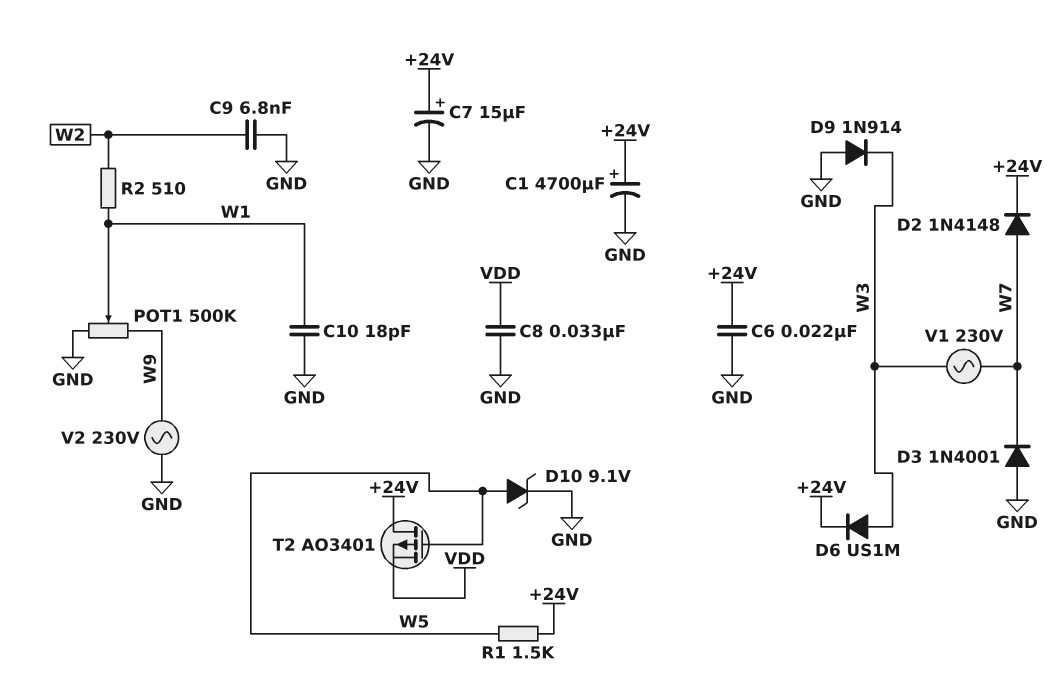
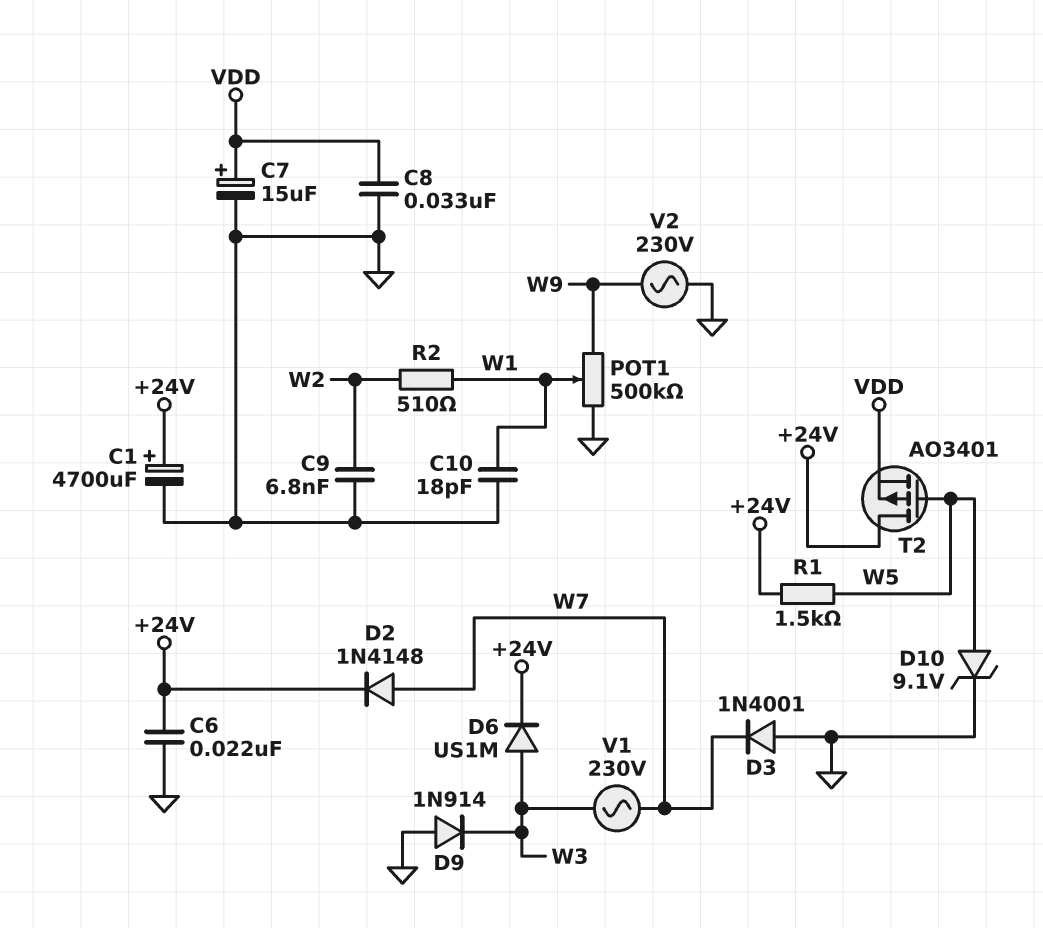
C7: 15uF (plus +24V, minus GND) -> 15uF (plus VDD, minus GND)

